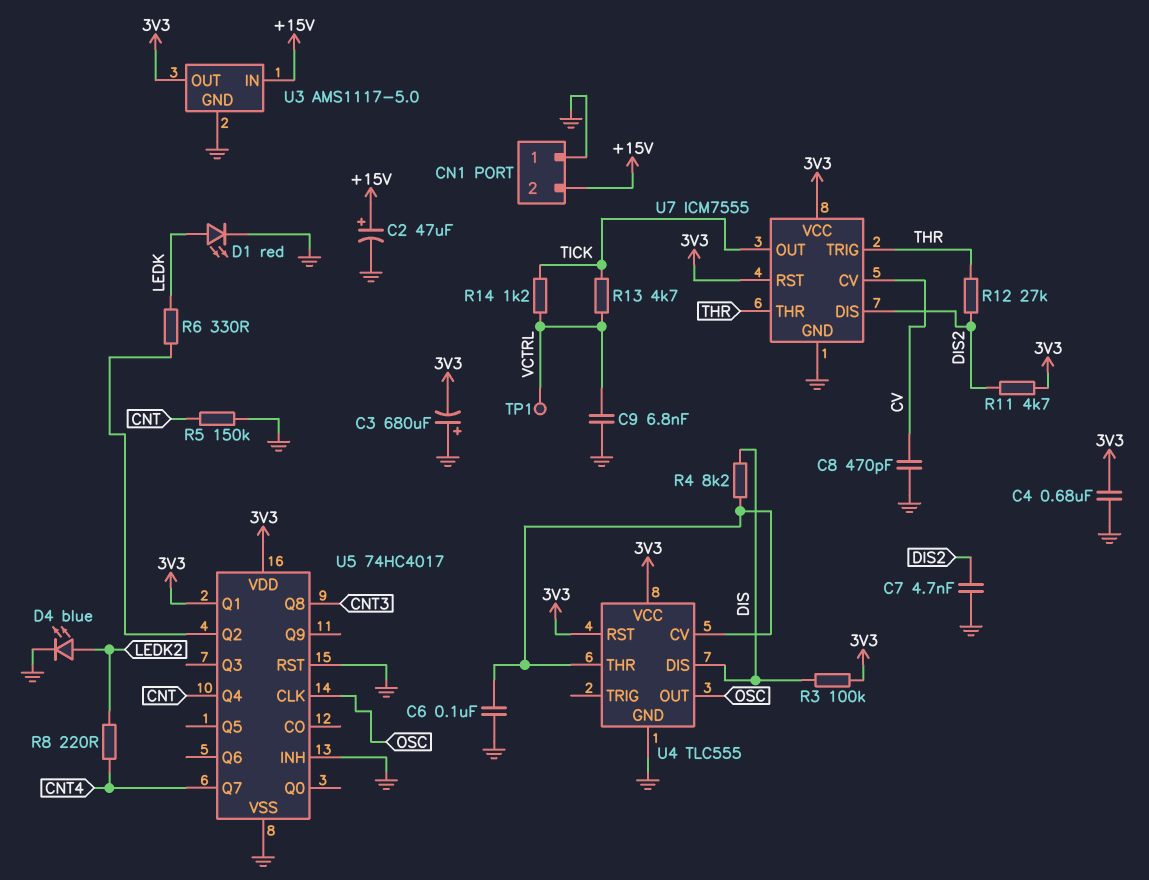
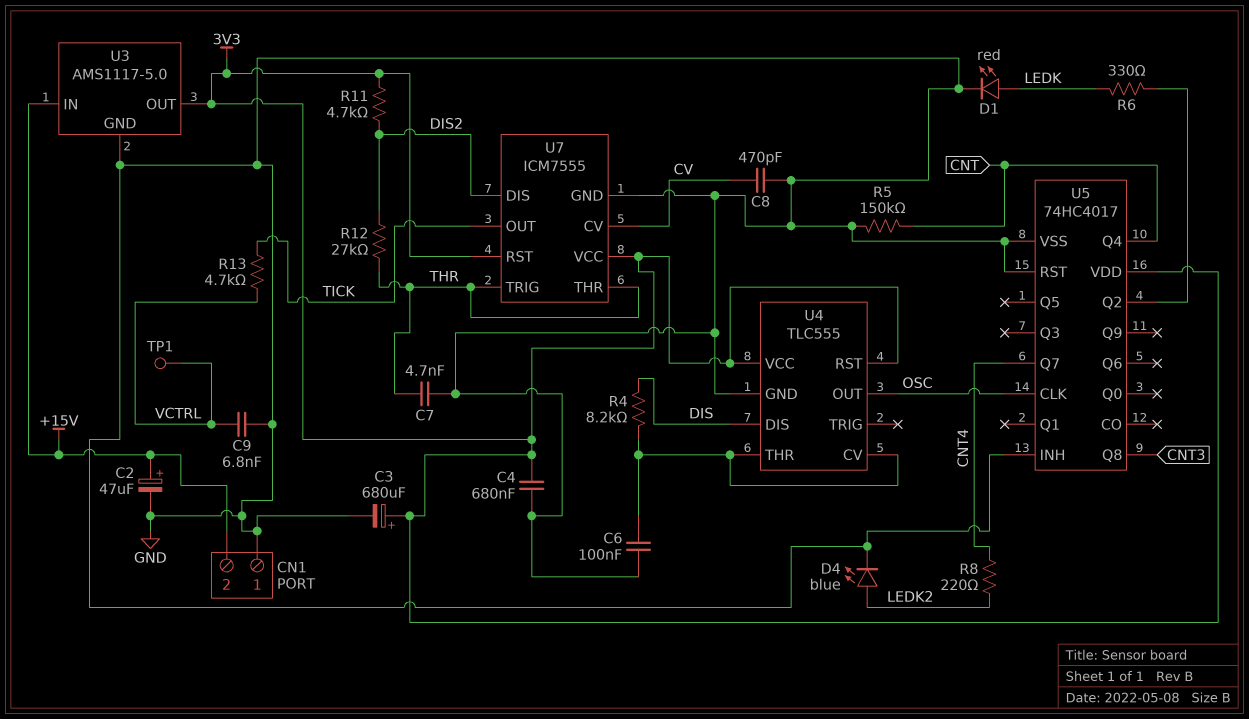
C3: 680uF (plus GND, minus 3V3) -> 680uF (plus 3V3, minus GND)
C7: 4.7nF (DIS2, GND) -> 4.7nF (GND, THR)
R3: 100k (3V3, DIS) -> none
R14: 1.2k (TICK, VCTRL) -> none
U5 pin Q1: 3V3 -> none

